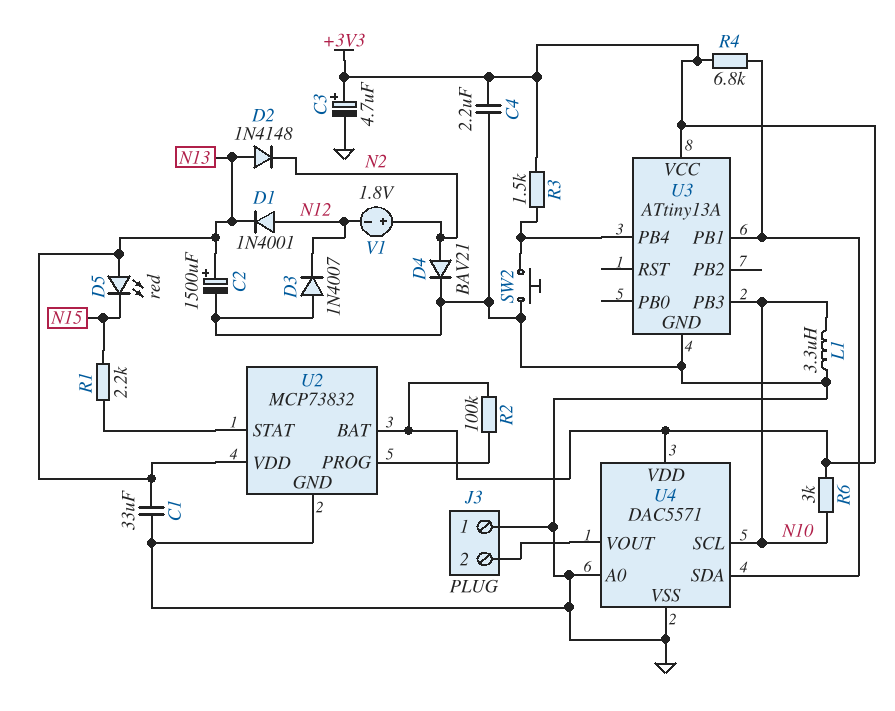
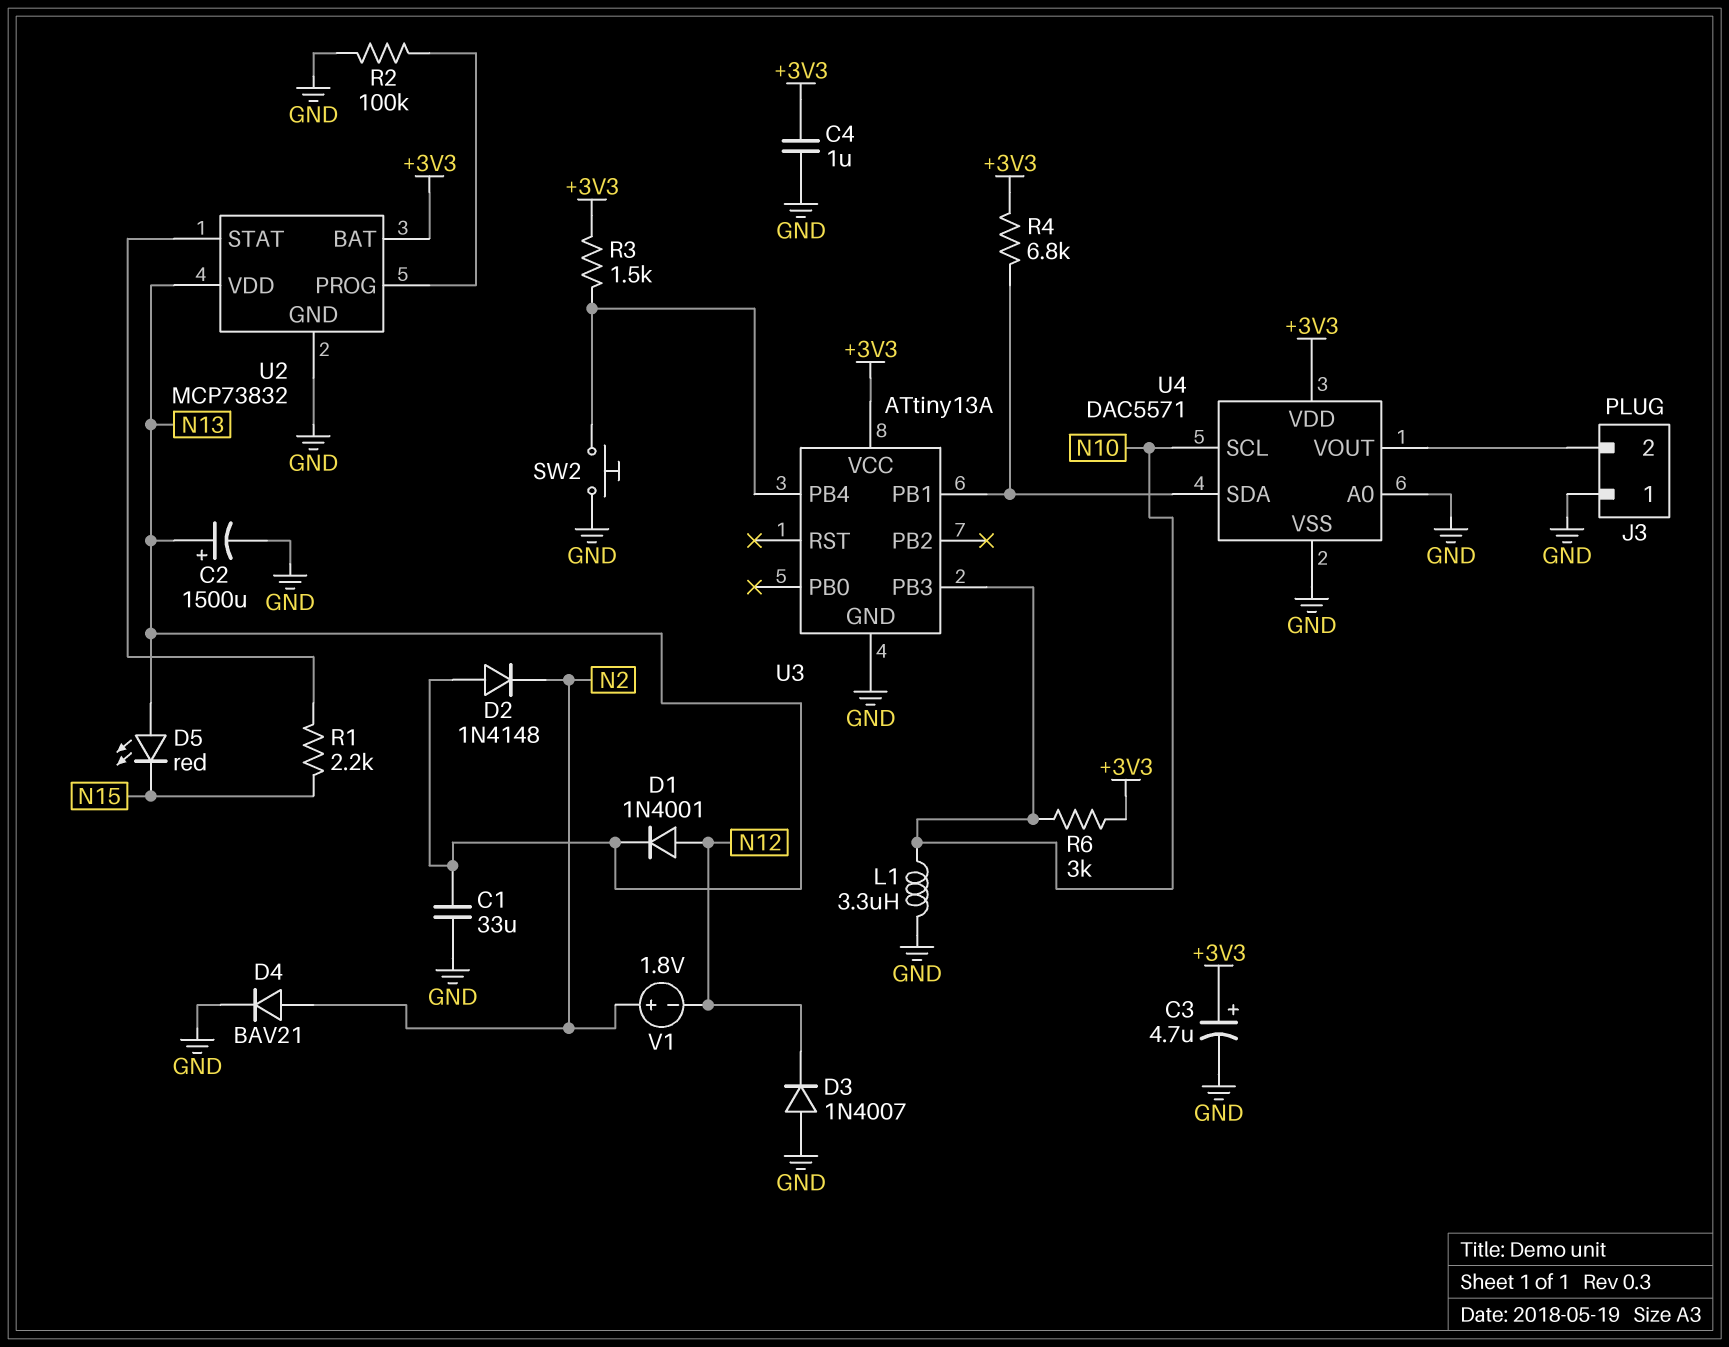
C4: 2.2uF (+3V3, GND) -> 1uF (+3V3, GND)
R2: 100k (+3V3, U2/PROG) -> 100k (GND, U2/PROG)

